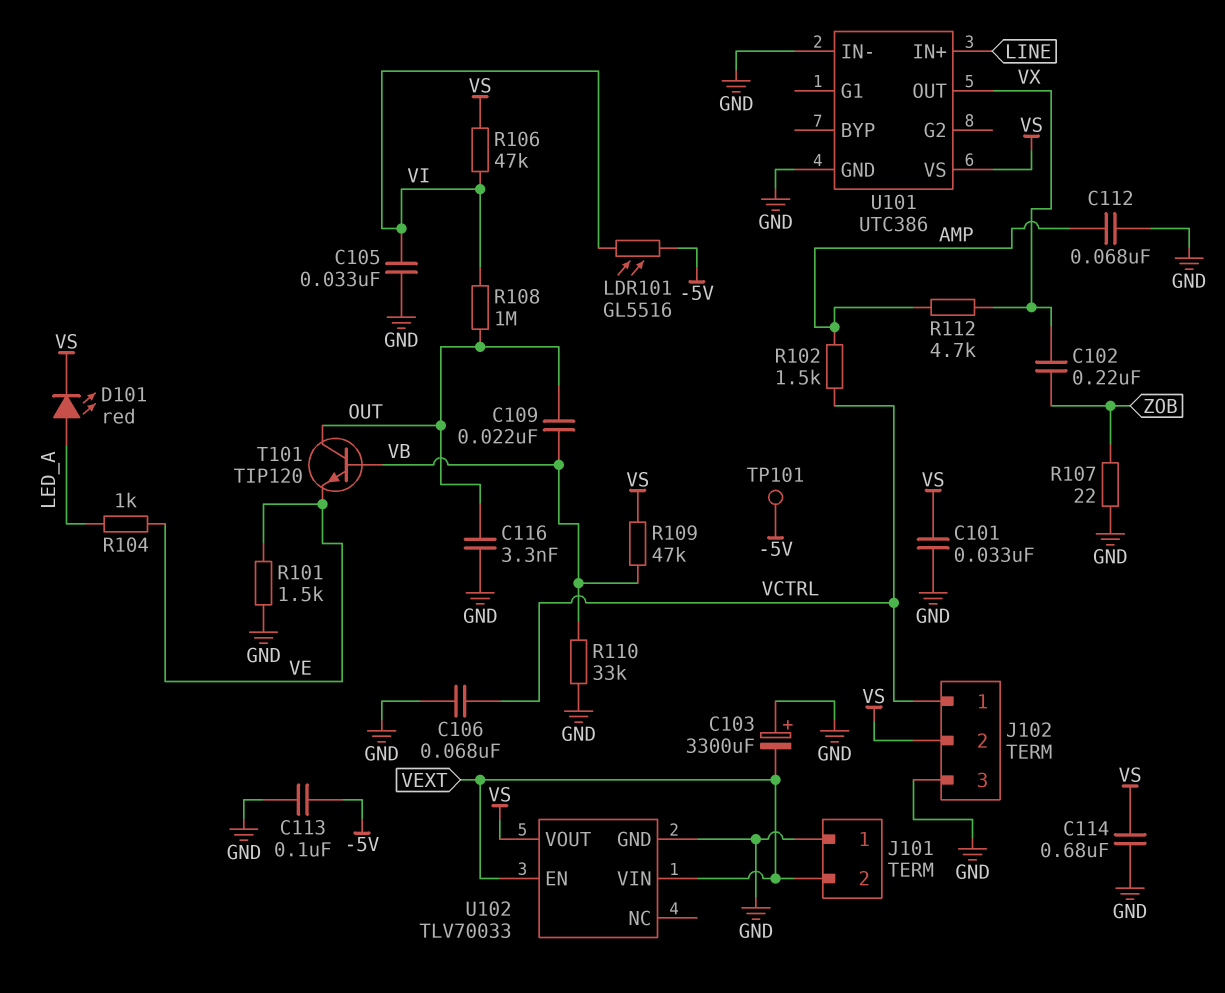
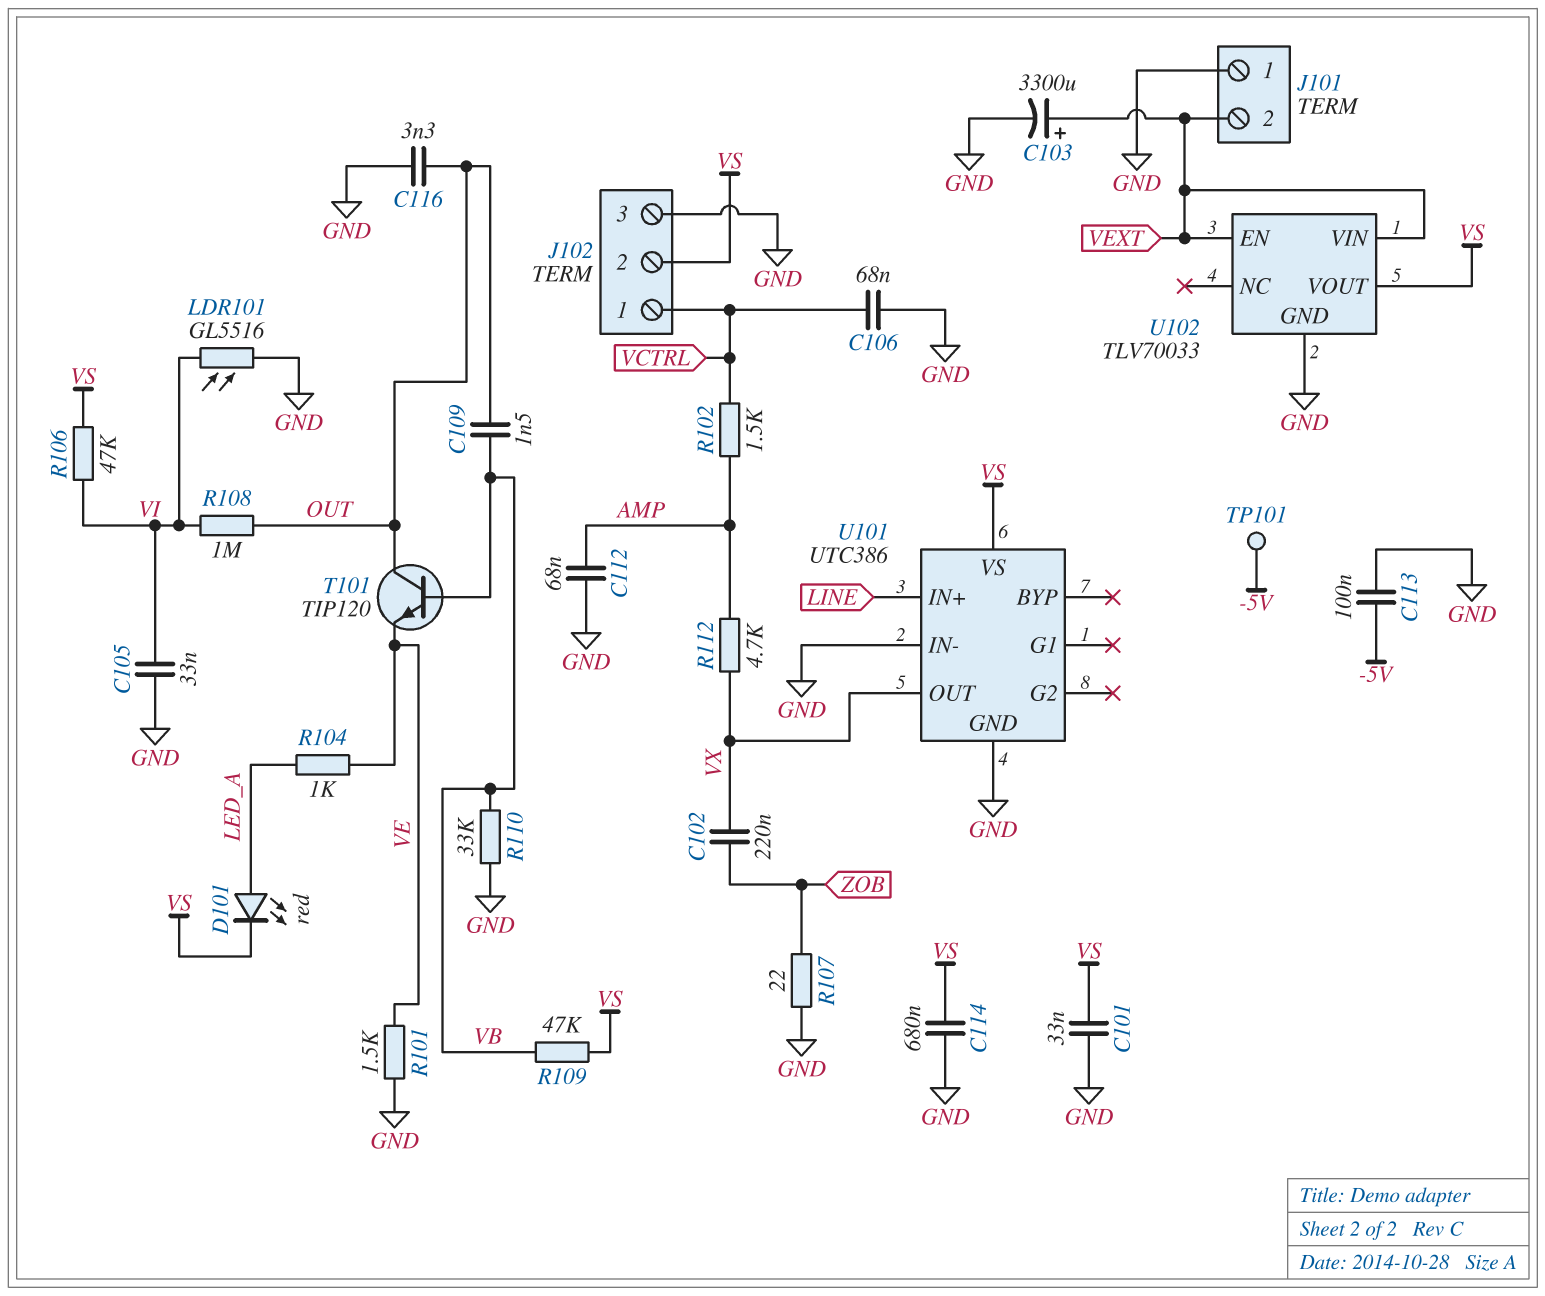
C103: 3300uF (plus GND, minus VEXT) -> 3300uF (plus VEXT, minus GND)
C109: 22nF (OUT, VB) -> 1.5nF (OUT, VB)
LDR101: GL5516 (-5V, VI) -> GL5516 (GND, VI)

